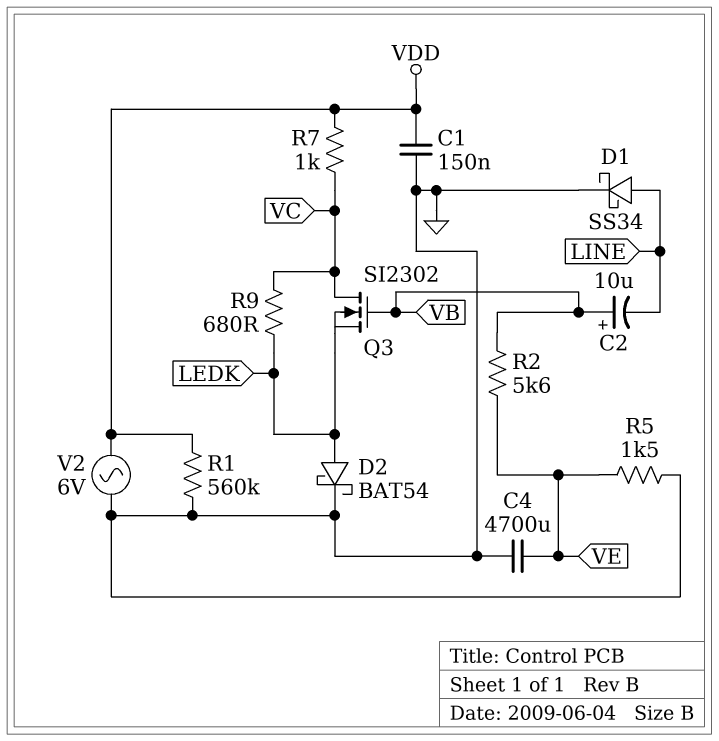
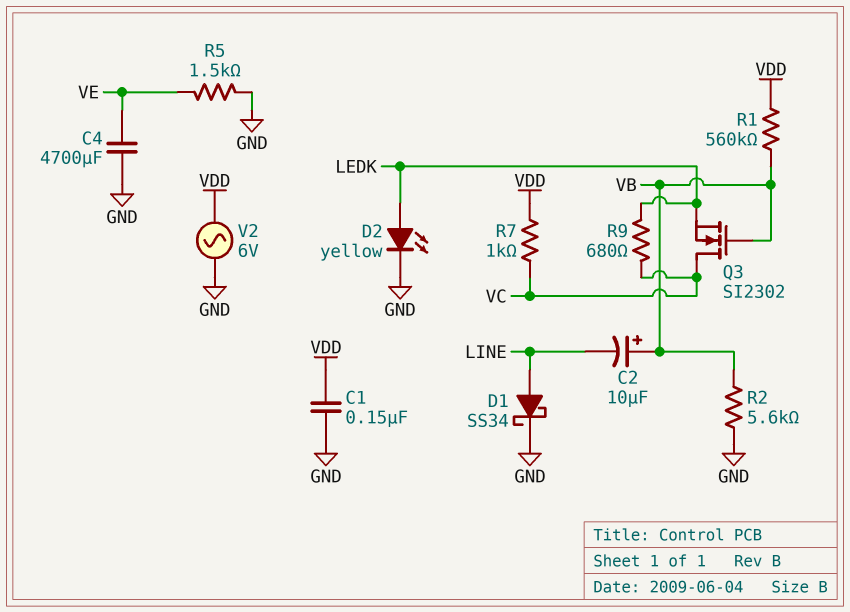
D2: schottky BAT54 (A LEDK, K GND) -> LED yellow (A LEDK, K GND)
R1: 560k (GND, VDD) -> 560k (VB, VDD)
R2: 5.6k (VB, VE) -> 5.6k (GND, VB)

